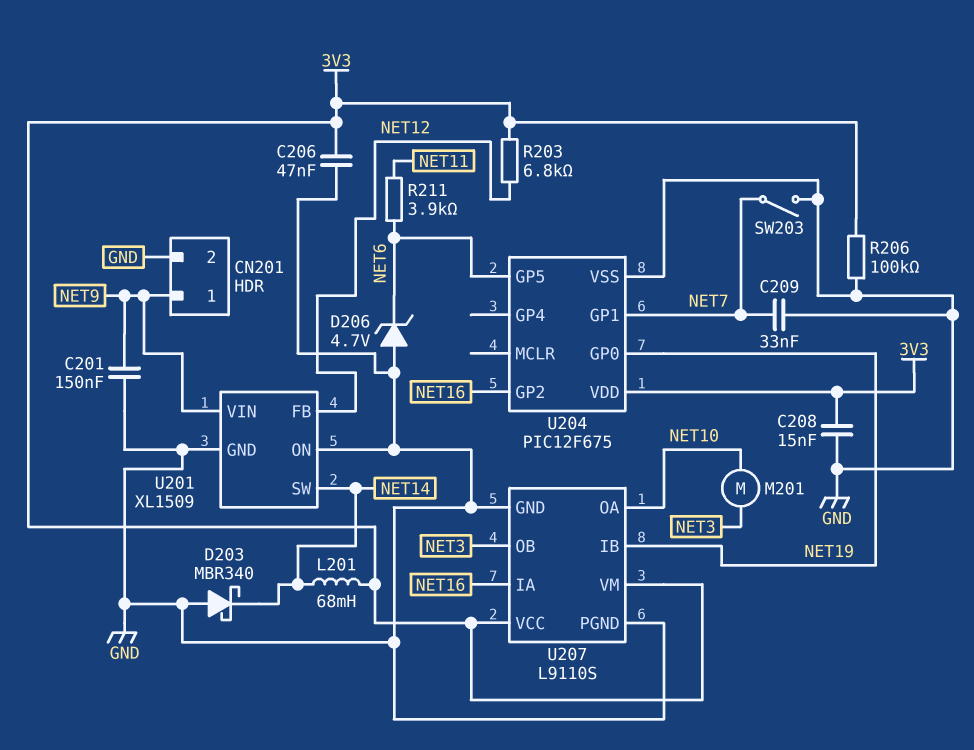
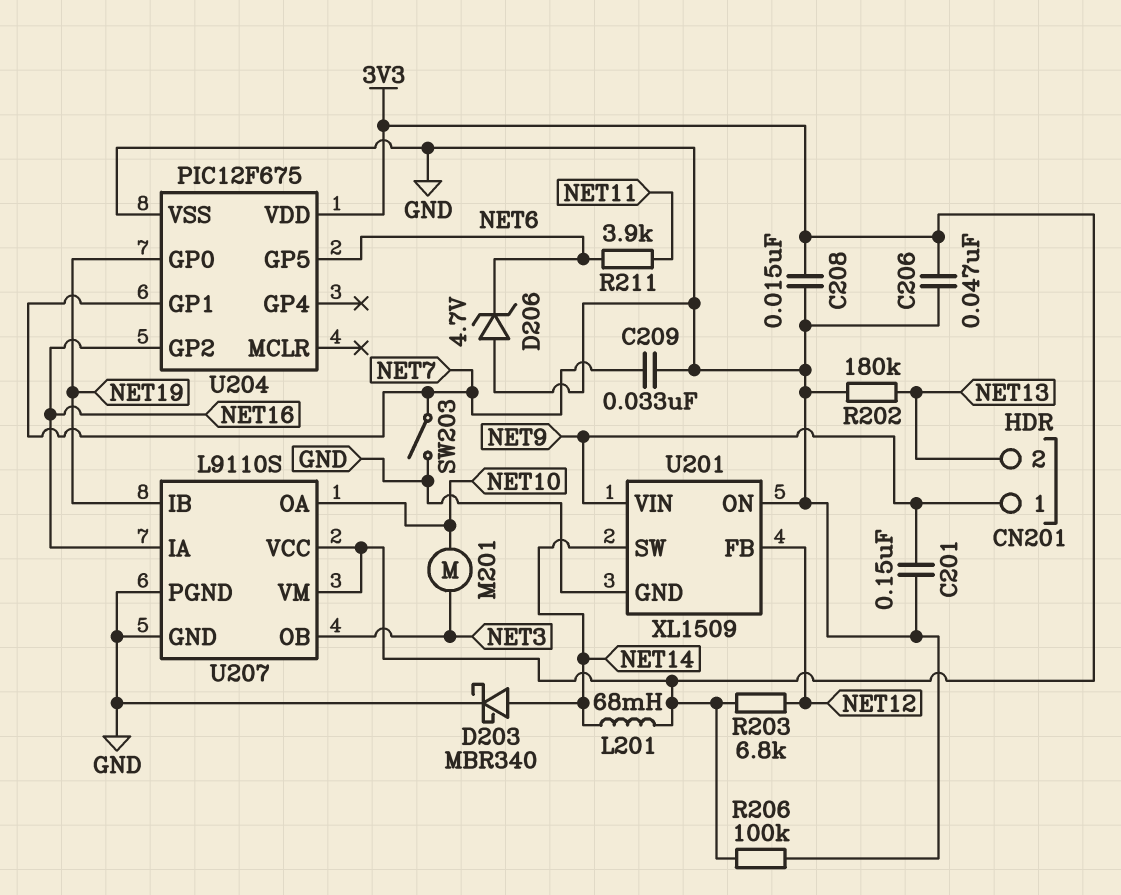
CN201 pin 2: GND -> NET13
D203: schottky MBR340 (A GND, K NET14) -> schottky MBR340 (A NET14, K GND)
R202: none -> 180k (GND, NET13)

